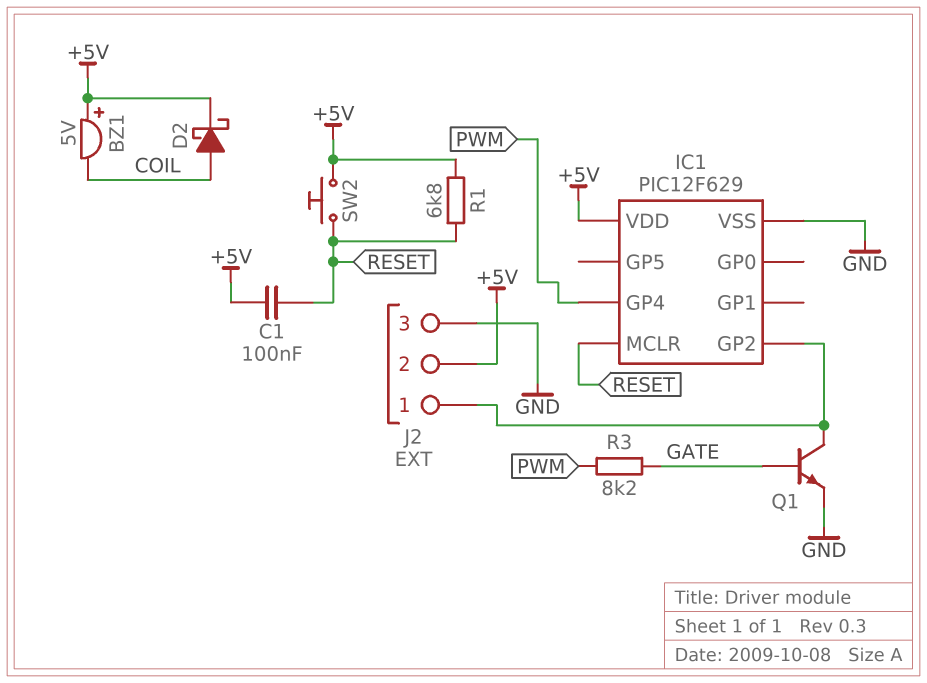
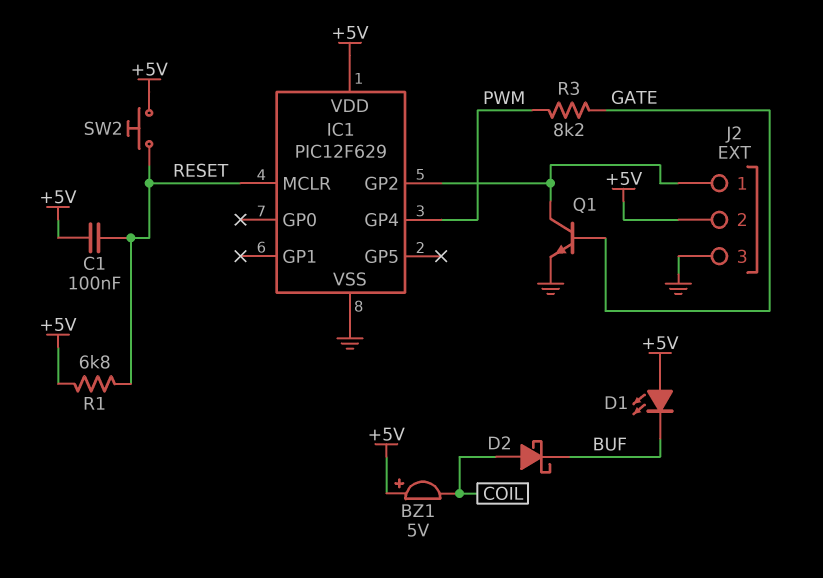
D1: none -> LED (A +5V, K BUF)
D2: schottky (A COIL, K +5V) -> schottky (A COIL, K BUF)

